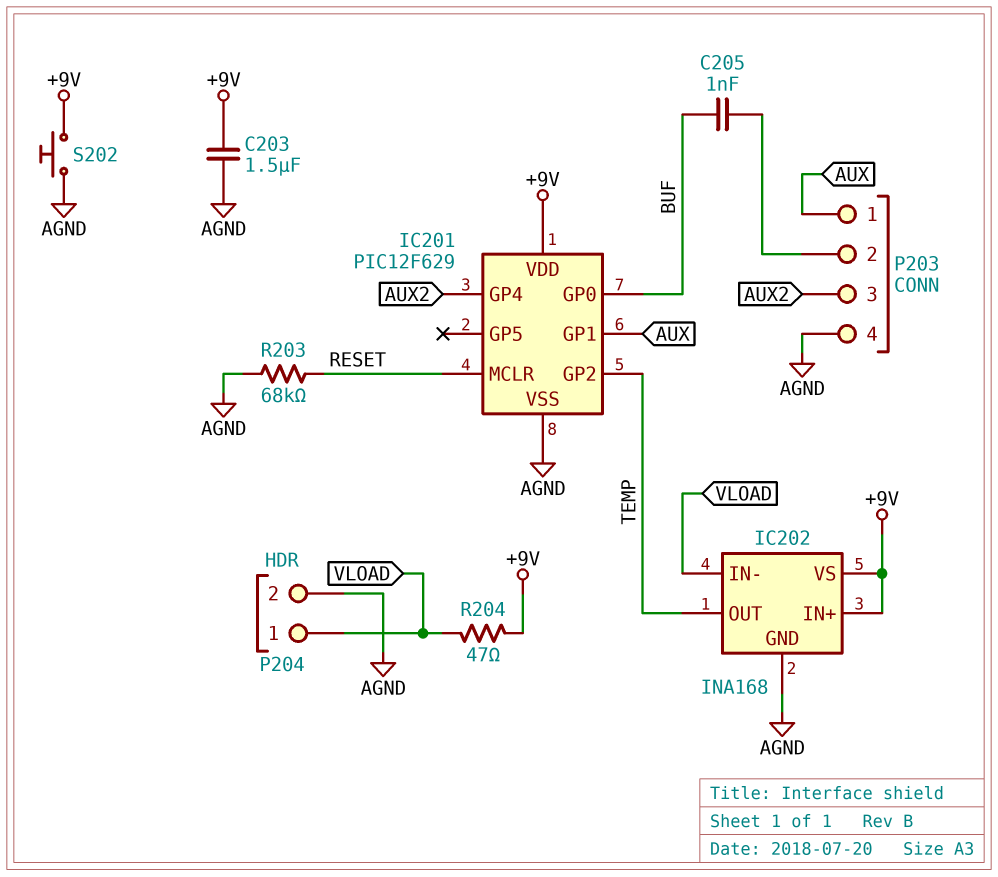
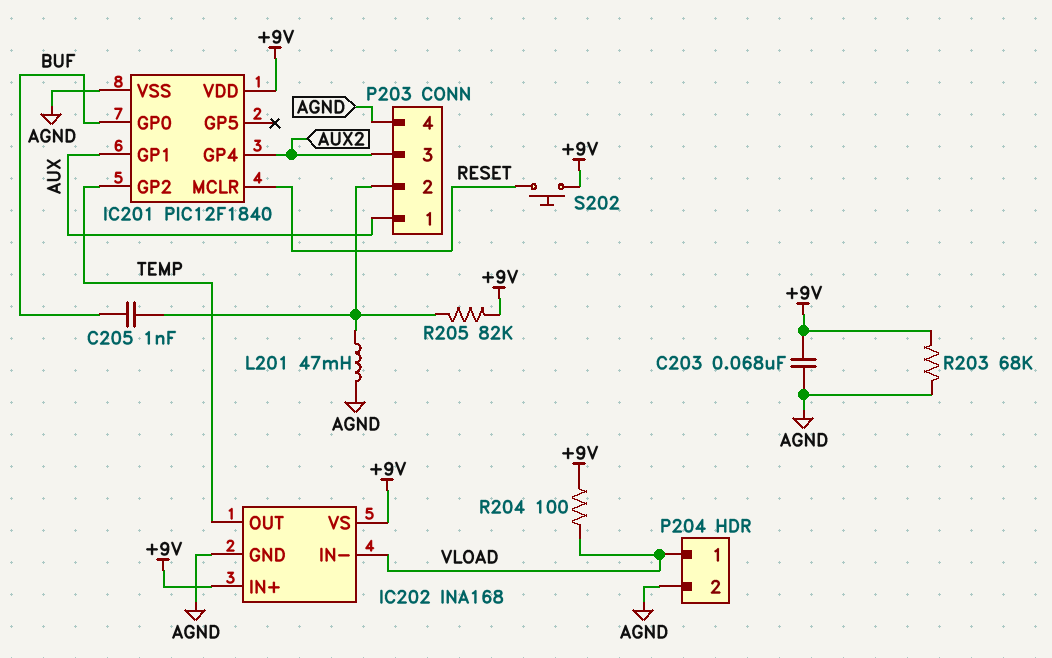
C203: 1.5uF (+9V, AGND) -> 68nF (+9V, AGND)
IC201: PIC12F629 -> PIC12F1840
L201: none -> 47mH (AGND, P203/2)
R203: 68k (AGND, RESET) -> 68k (+9V, AGND)
R204: 47 (+9V, VLOAD) -> 100 (+9V, VLOAD)
R205: none -> 82k (+9V, P203/2)
S202: button (+9V, AGND) -> button (+9V, RESET)

